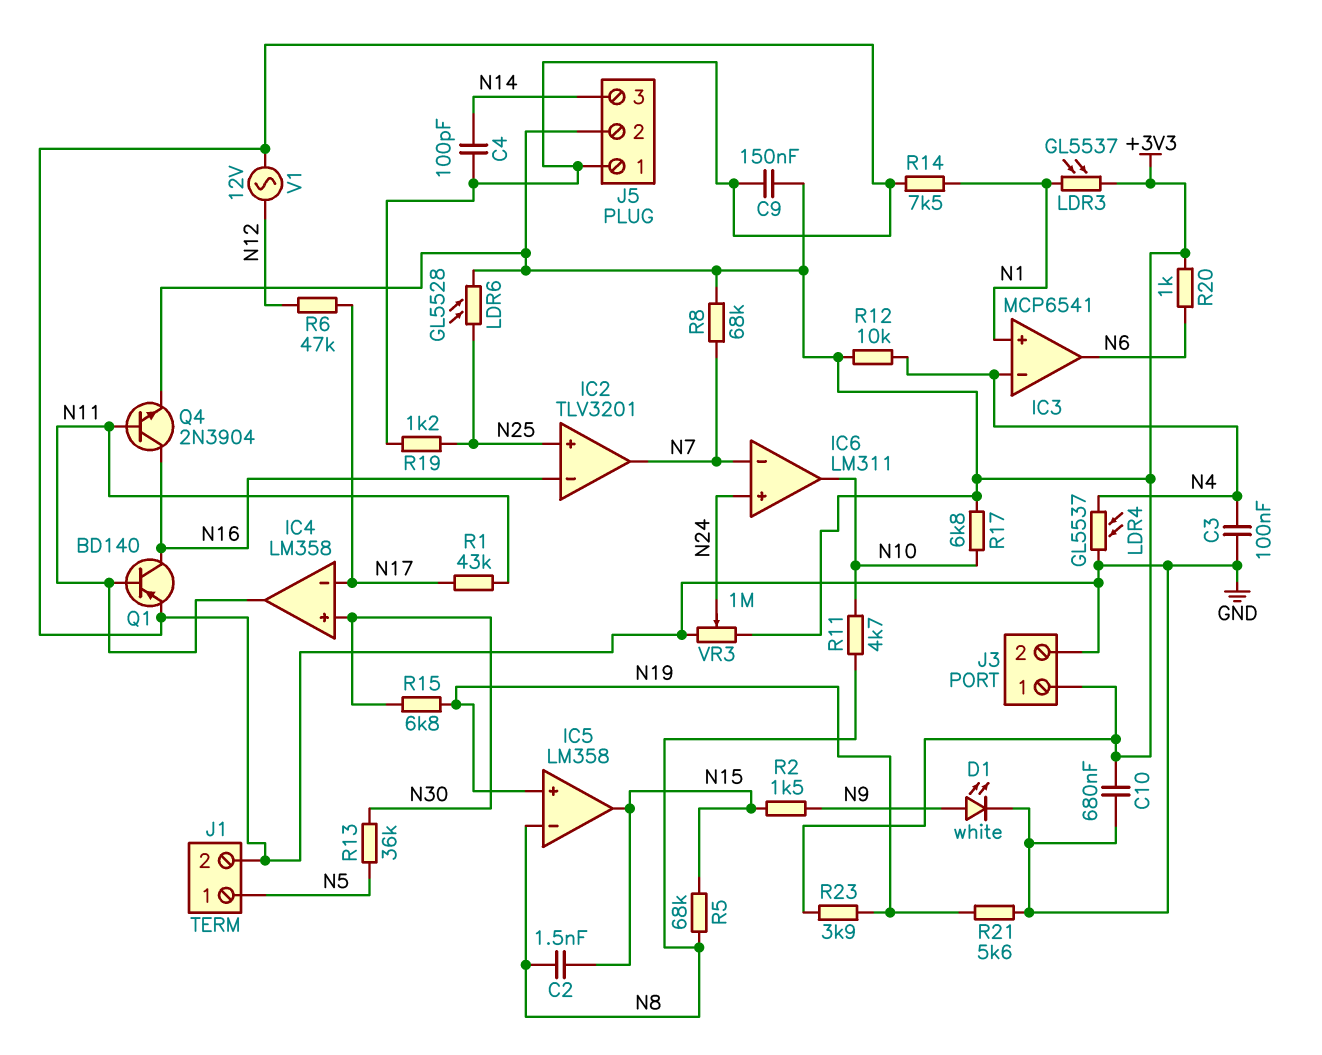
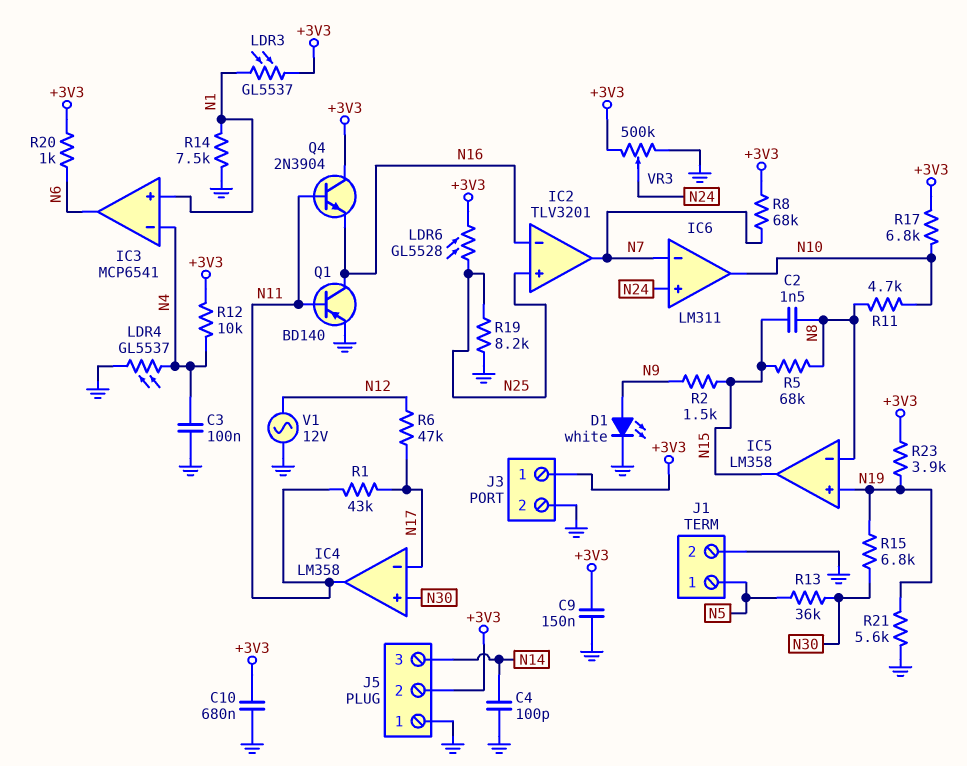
Q4: NPN 2N3904 (B N11, C N16, E +3V3) -> NPN 2N3904 (B N11, C +3V3, E N16)
R19: 1.2k (GND, N25) -> 8.2k (GND, N25)
VR3: 1M (+3V3, GND, wiper N24) -> 500k (+3V3, GND, wiper N24)

